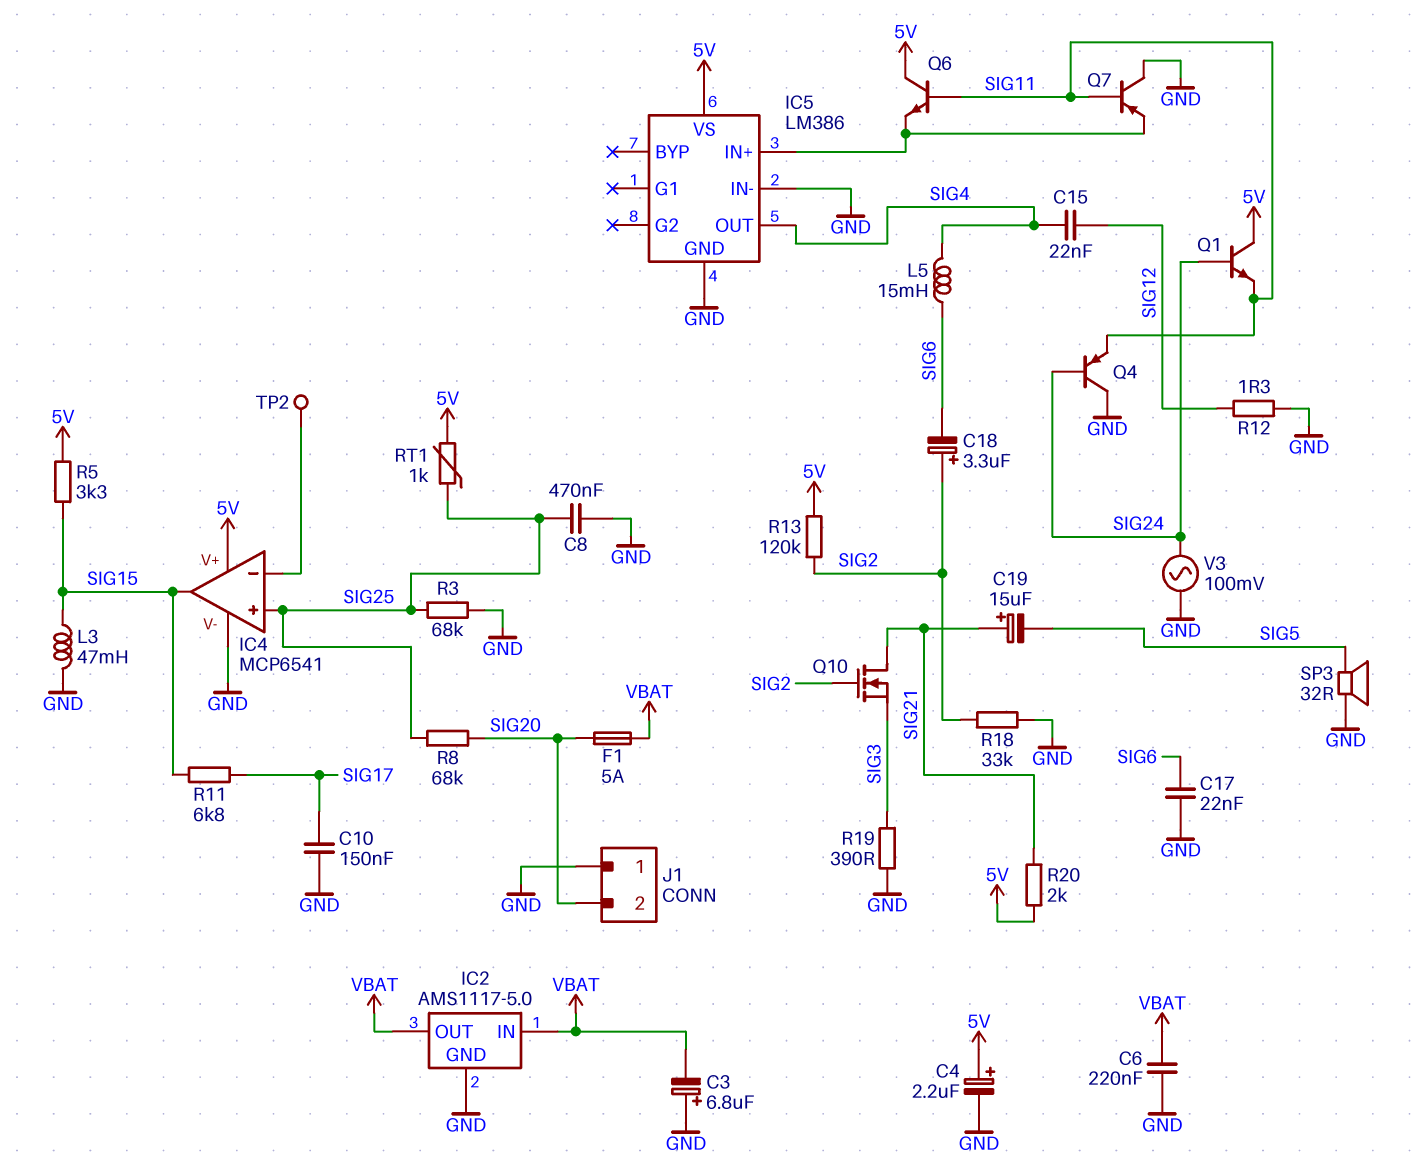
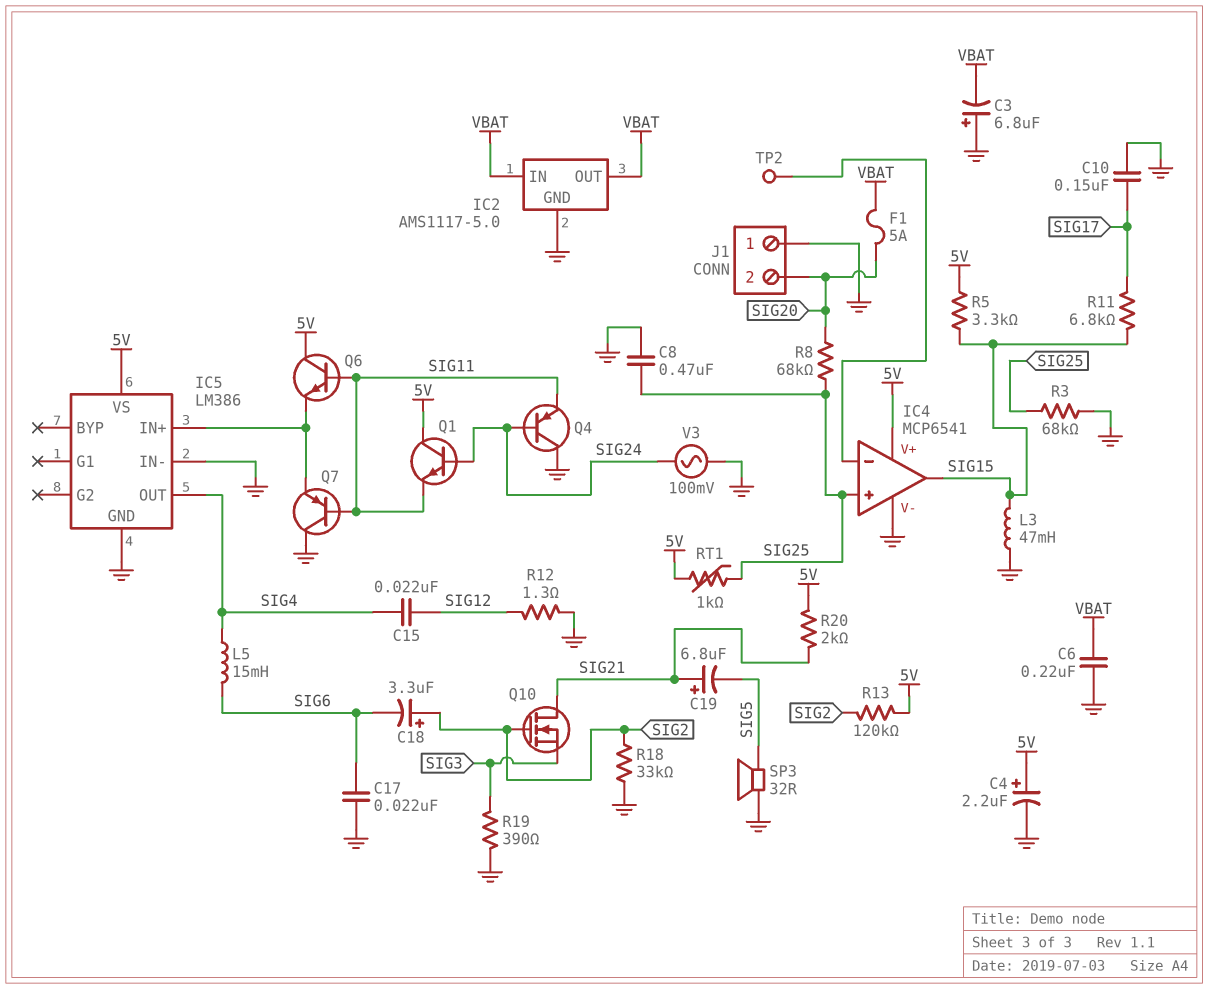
C19: 15uF (plus SIG21, minus SIG5) -> 6.8uF (plus SIG21, minus SIG5)

